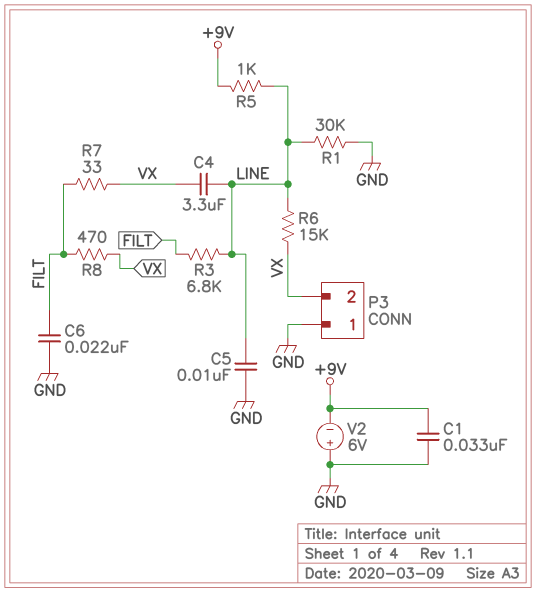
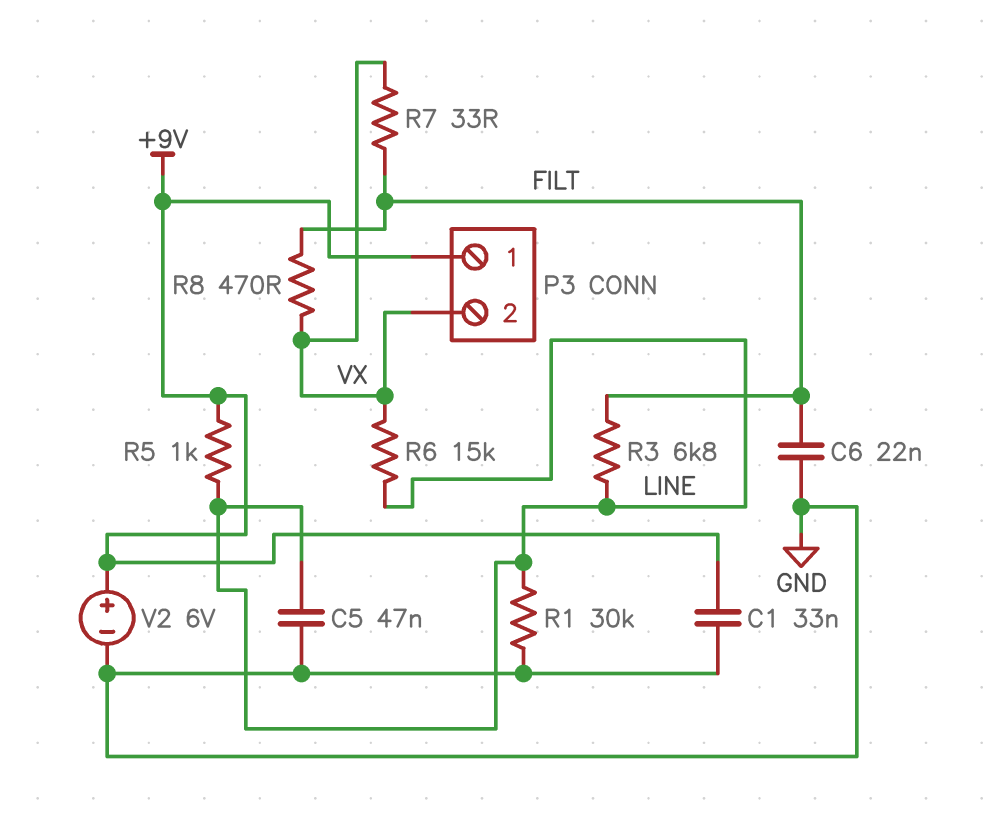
C4: 3.3uF (LINE, VX) -> none
C5: 10nF (GND, LINE) -> 47nF (GND, LINE)
P3 pin 1: GND -> +9V
V2: 6V (plus GND, minus +9V) -> 6V (plus +9V, minus GND)

